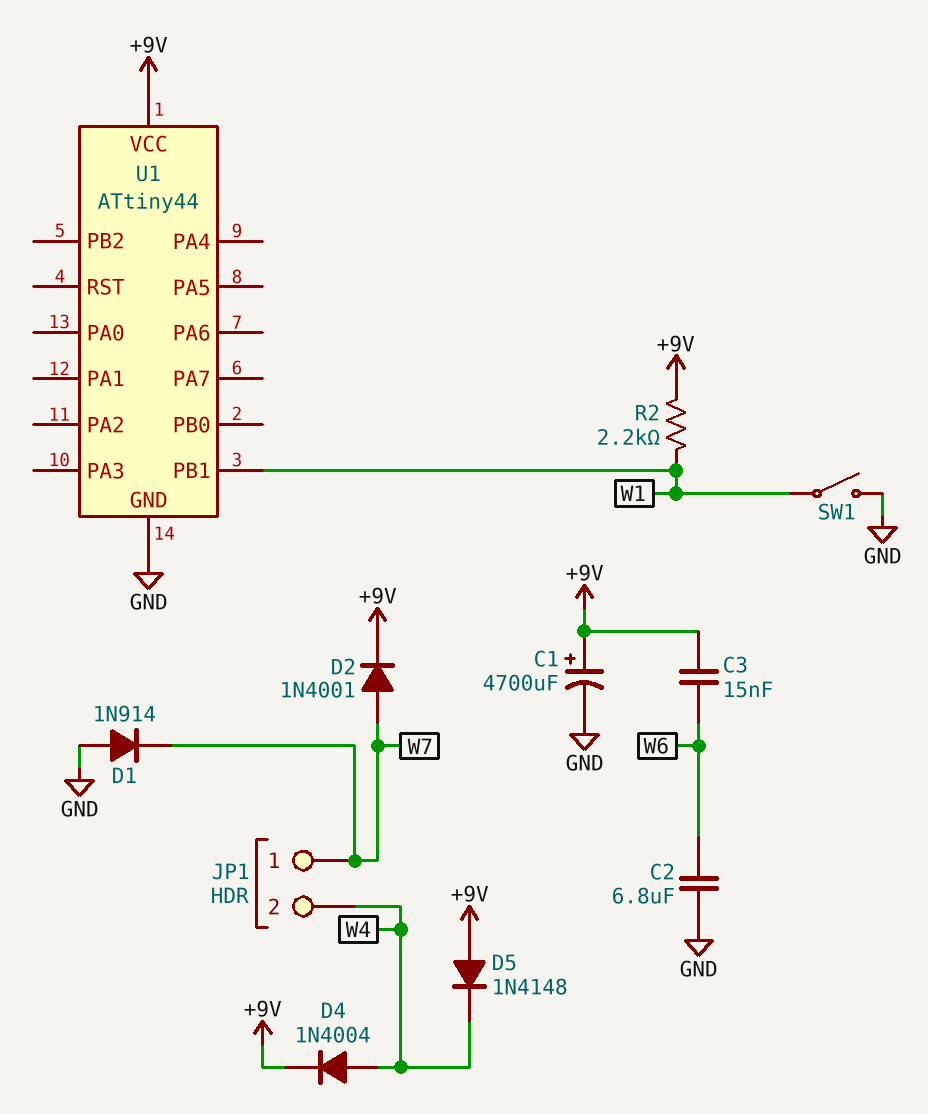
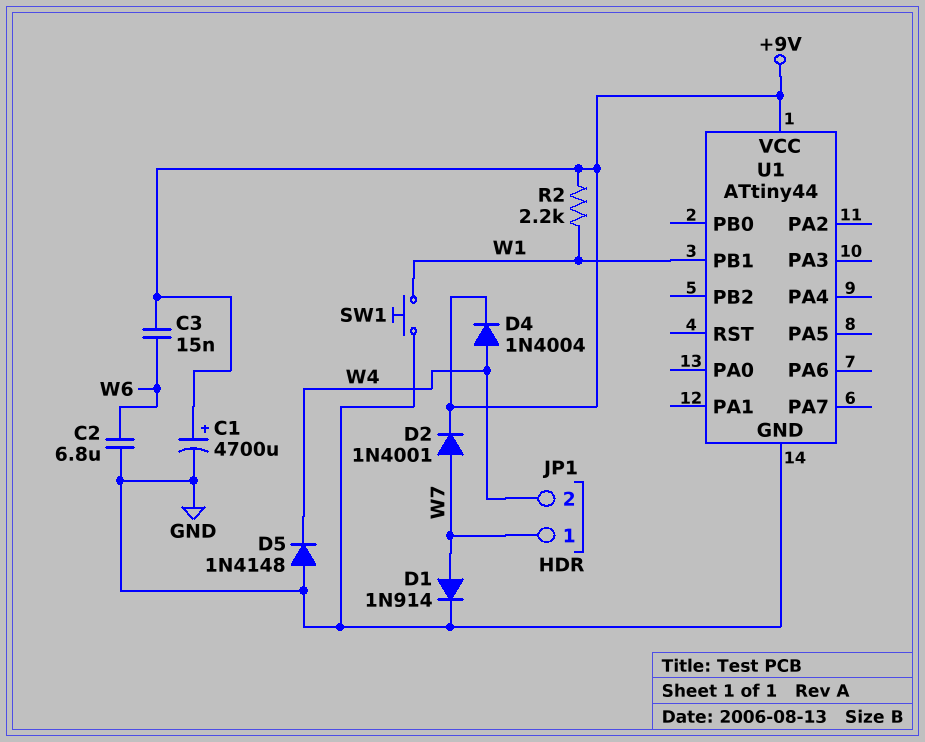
D1: diode 1N914 (A GND, K W7) -> diode 1N914 (A W7, K GND)
D5: diode 1N4148 (A +9V, K W4) -> diode 1N4148 (A GND, K W4)
SW1: switch (GND, W1) -> button (GND, W1)

